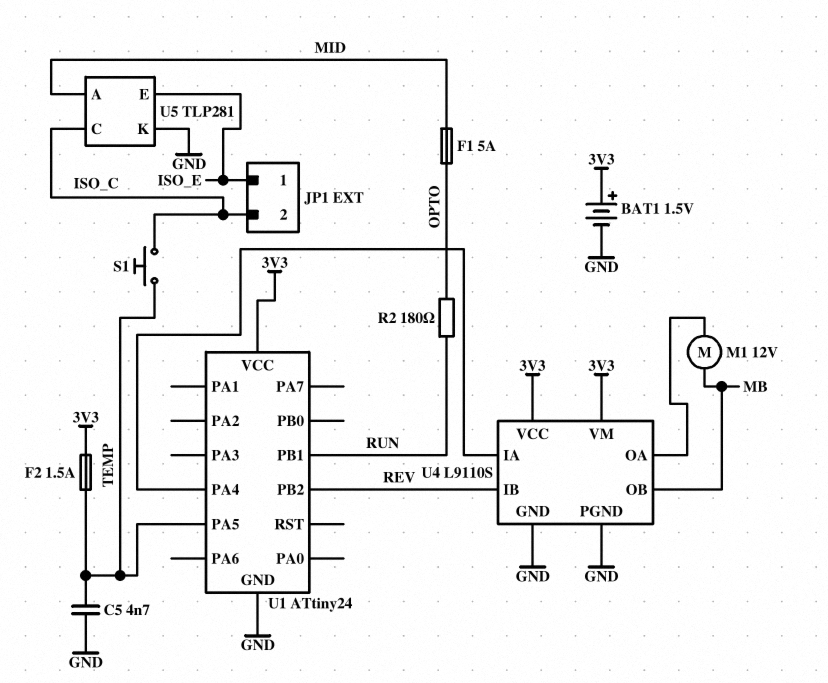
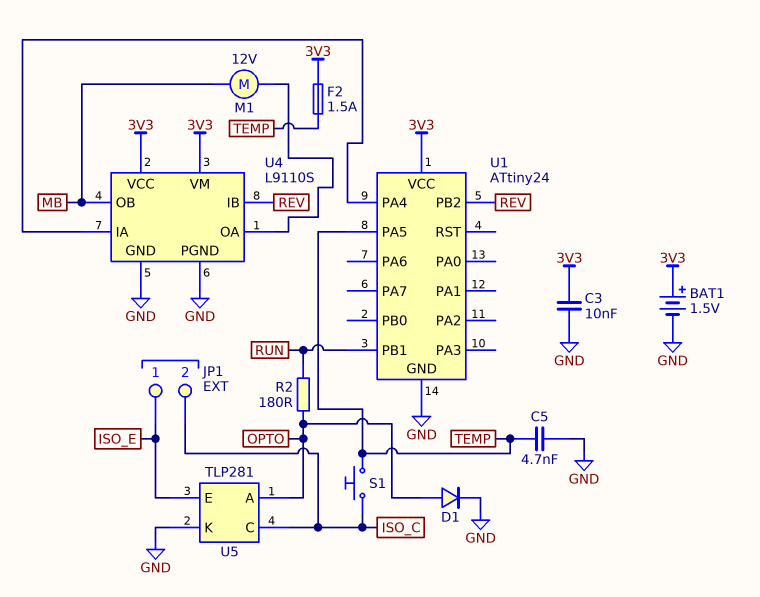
C3: none -> 10nF (3V3, GND)
D1: none -> diode (A OPTO, K GND)
F1: 5A (MID, OPTO) -> none
U5 pin A: MID -> OPTO

